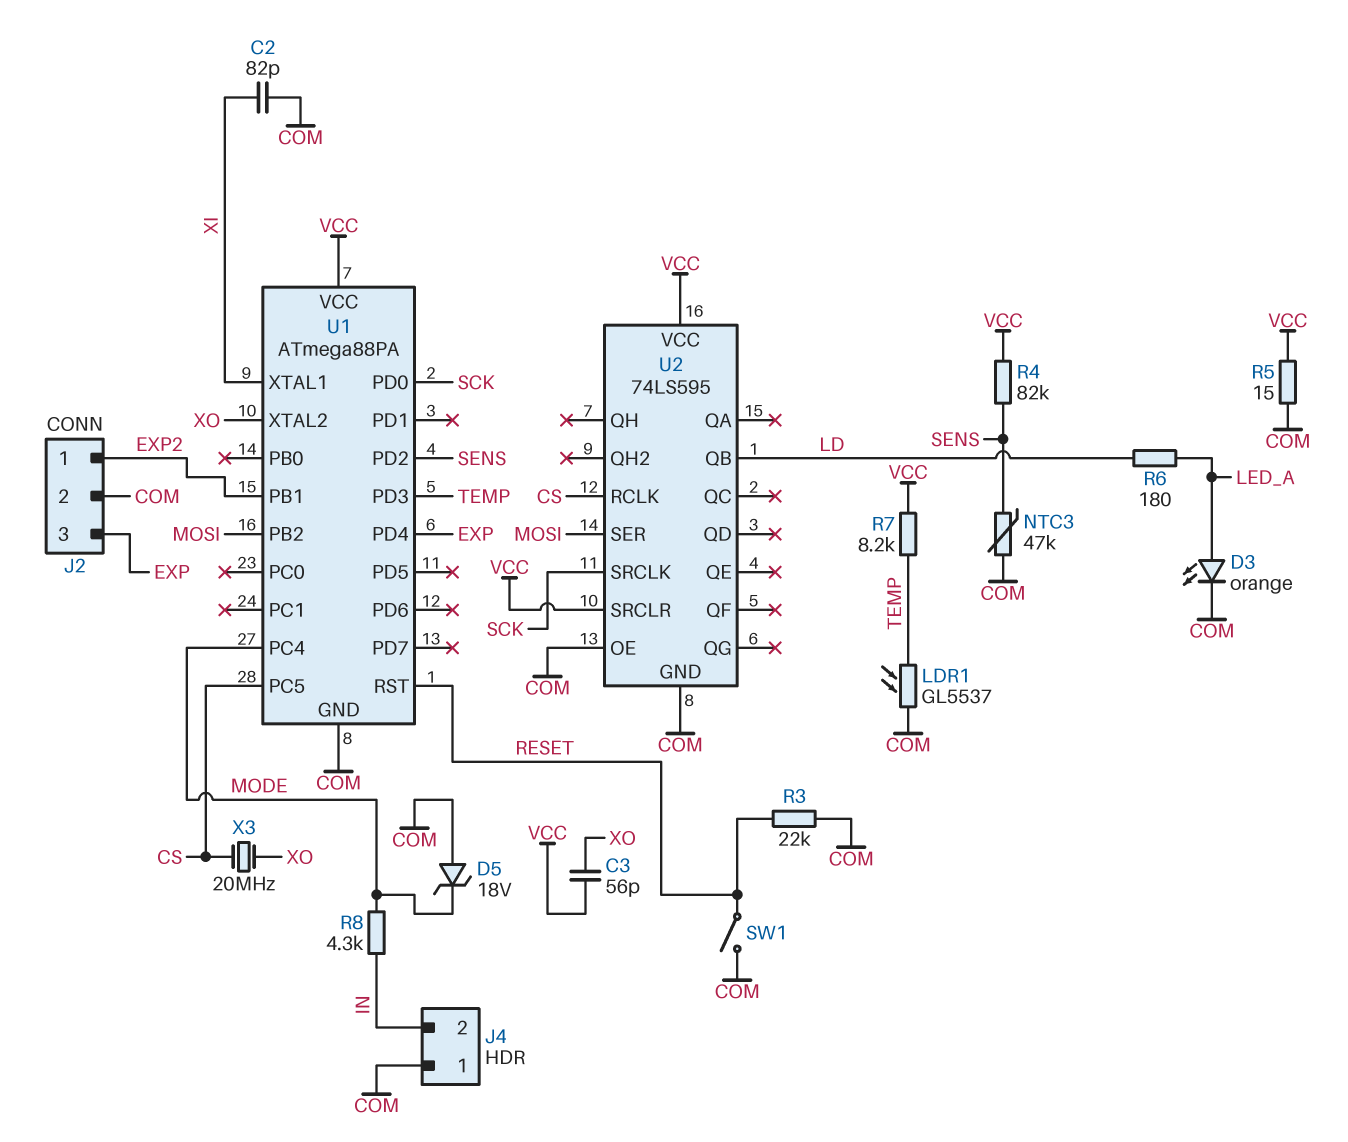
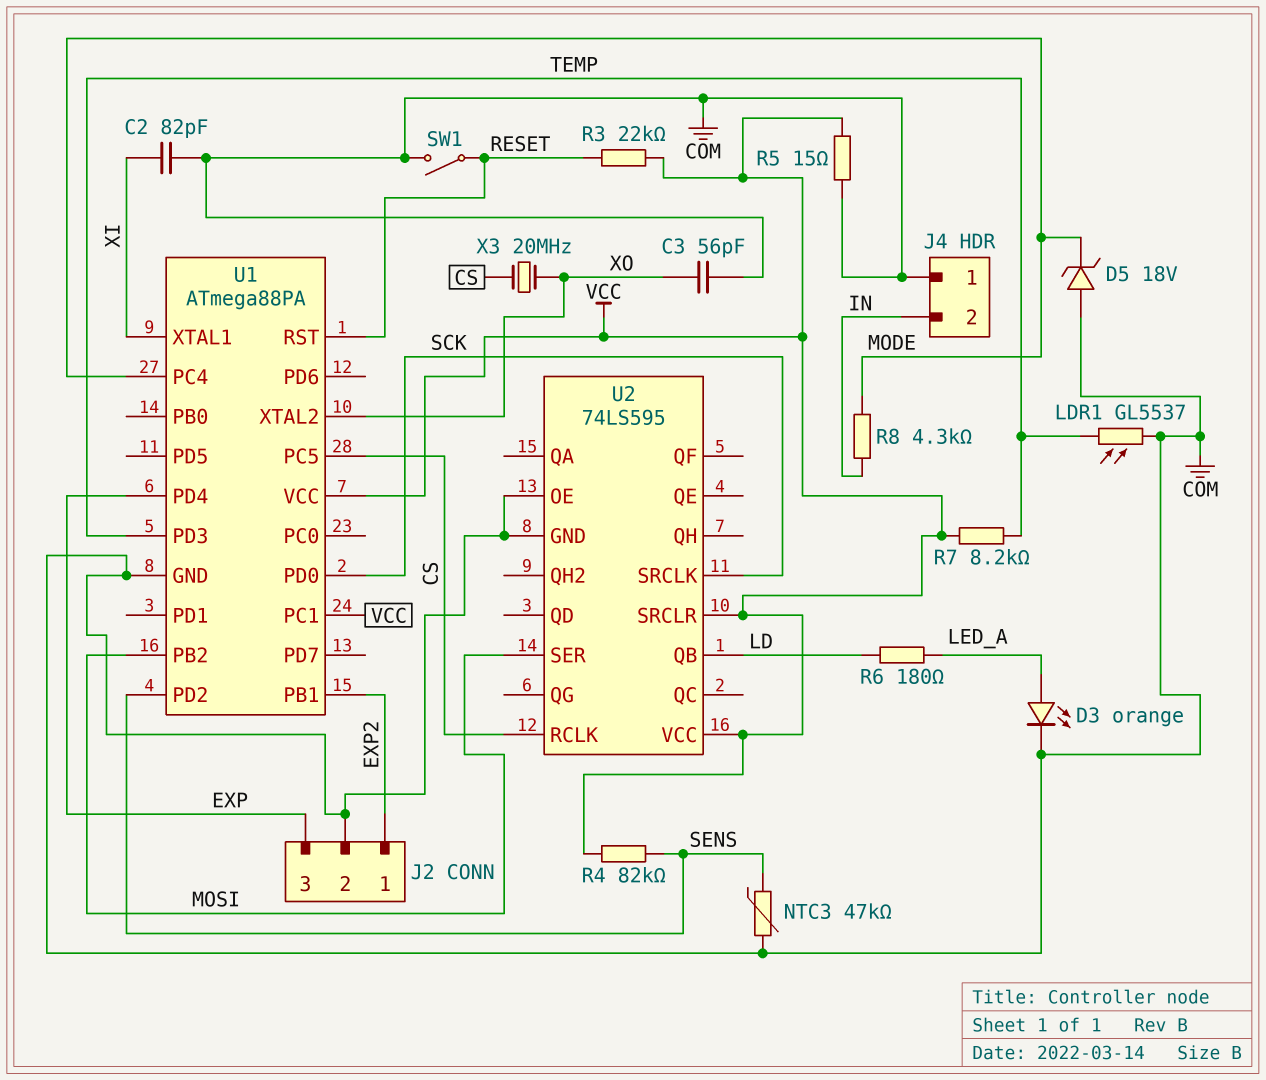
C3: 56pF (VCC, XO) -> 56pF (COM, XO)
R3: 22k (COM, RESET) -> 22k (RESET, VCC)
U1 pin PC1: none -> VCC

